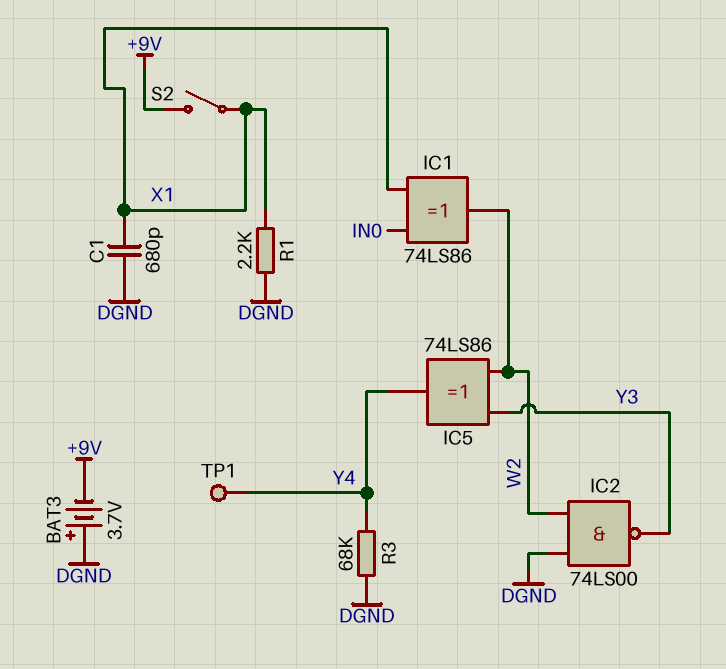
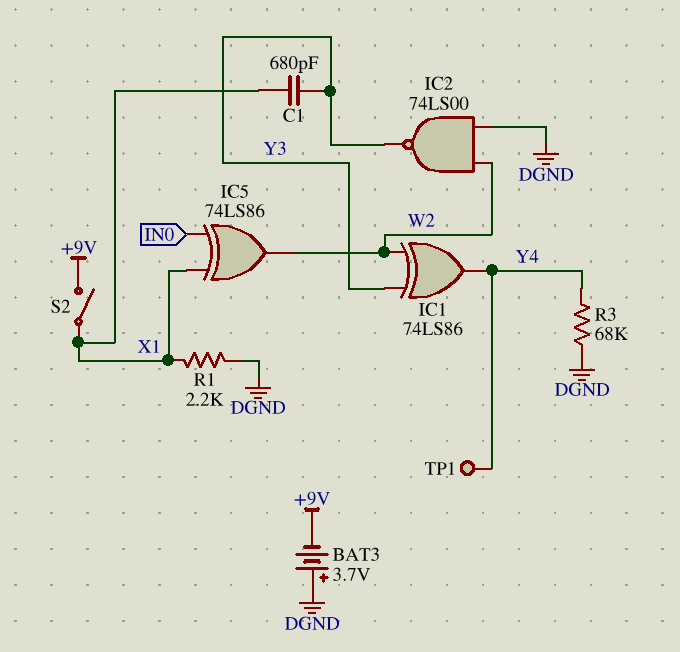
C1: 680pF (DGND, X1) -> 680pF (X1, Y3)
IC1: XOR 74LS86 (in IN0, in X1, out W2) -> XOR 74LS86 (in W2, in Y3, out Y4)
IC5: XOR 74LS86 (in W2, in Y3, out Y4) -> XOR 74LS86 (in IN0, in X1, out W2)

